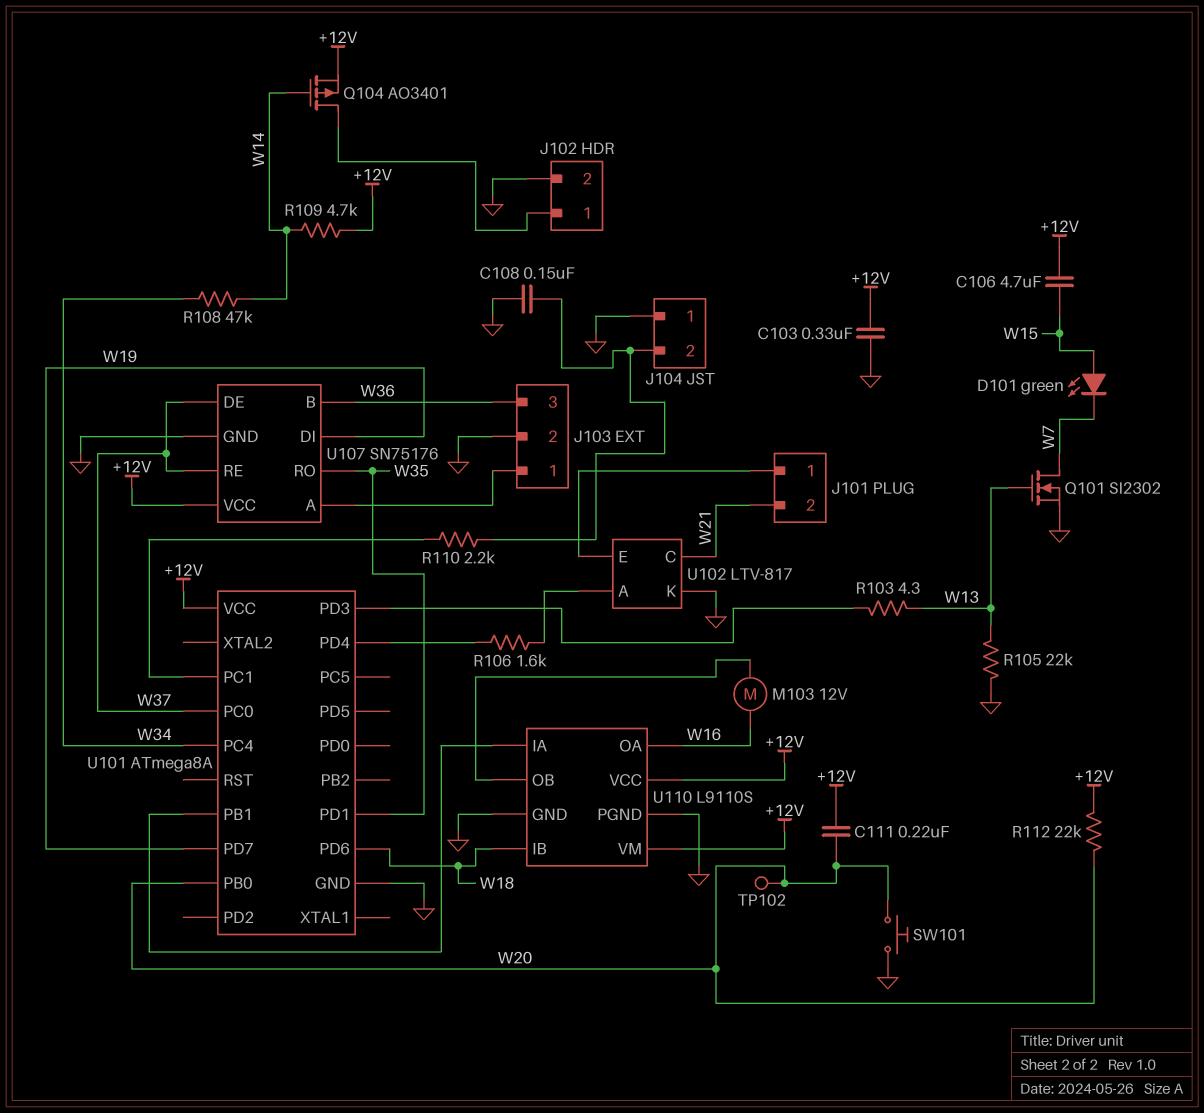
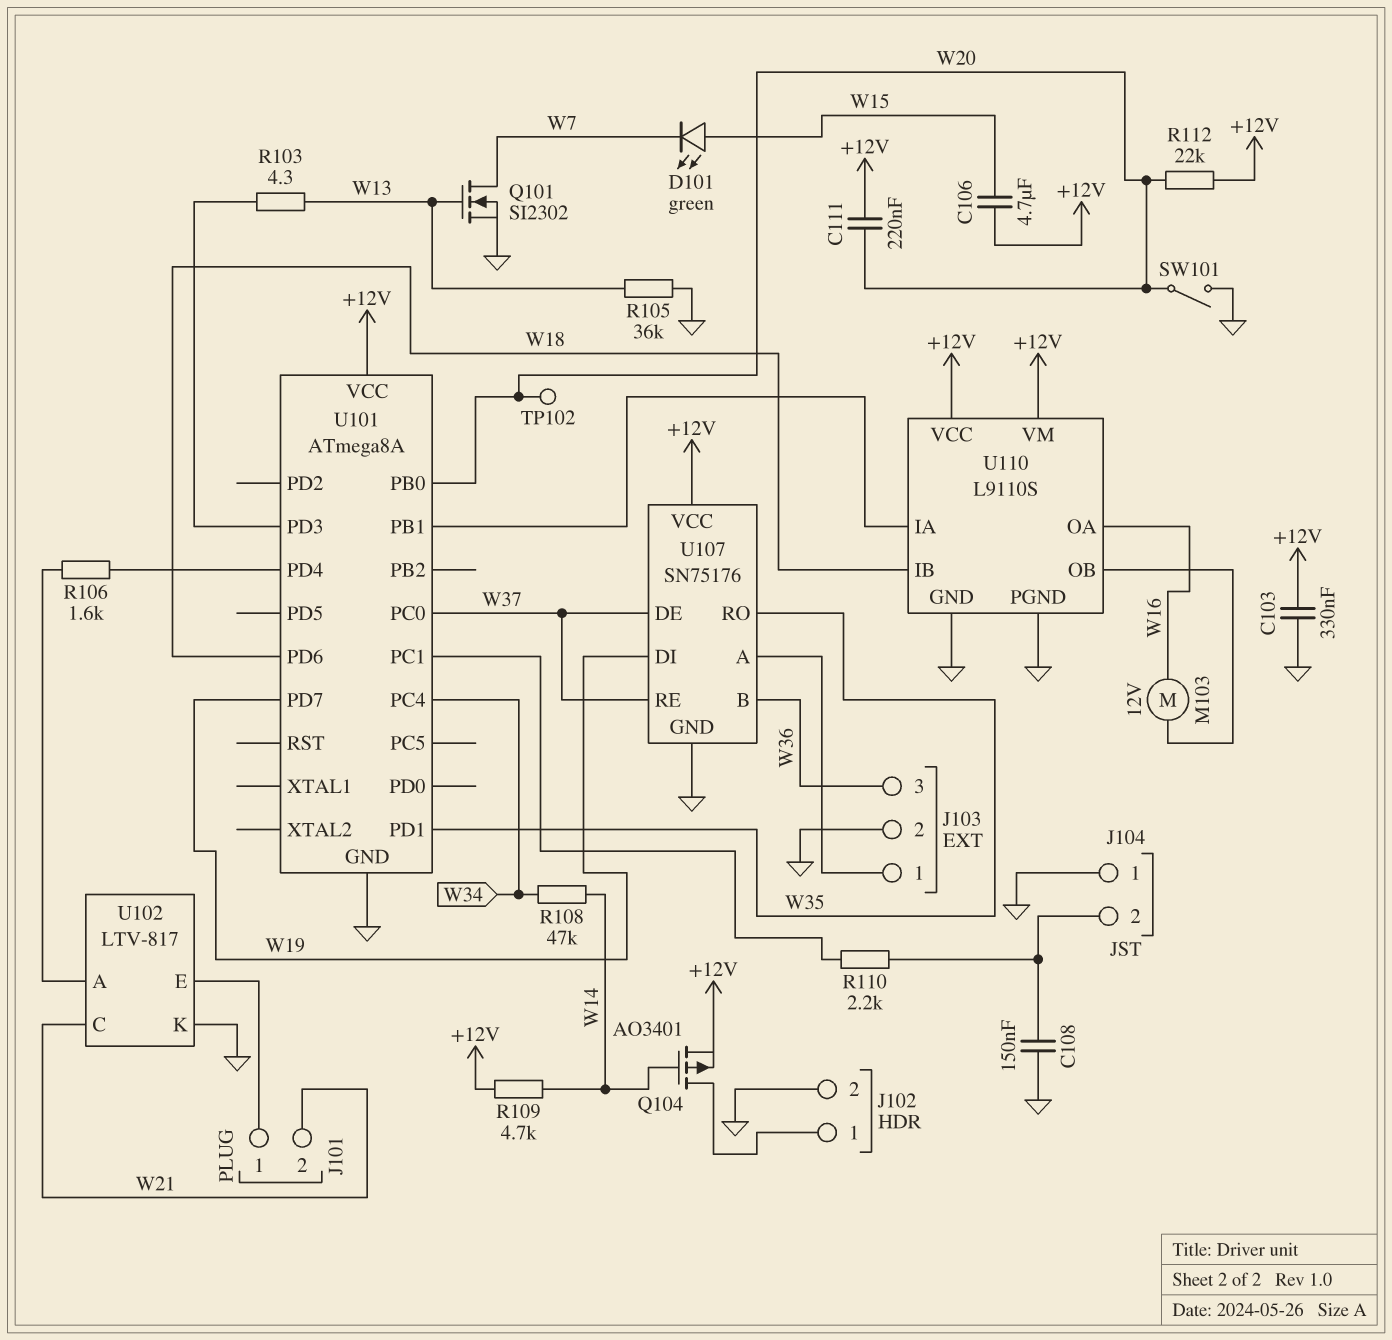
R105: 22k (GND, W13) -> 36k (GND, W13)
SW101: button (GND, W20) -> switch (GND, W20)

